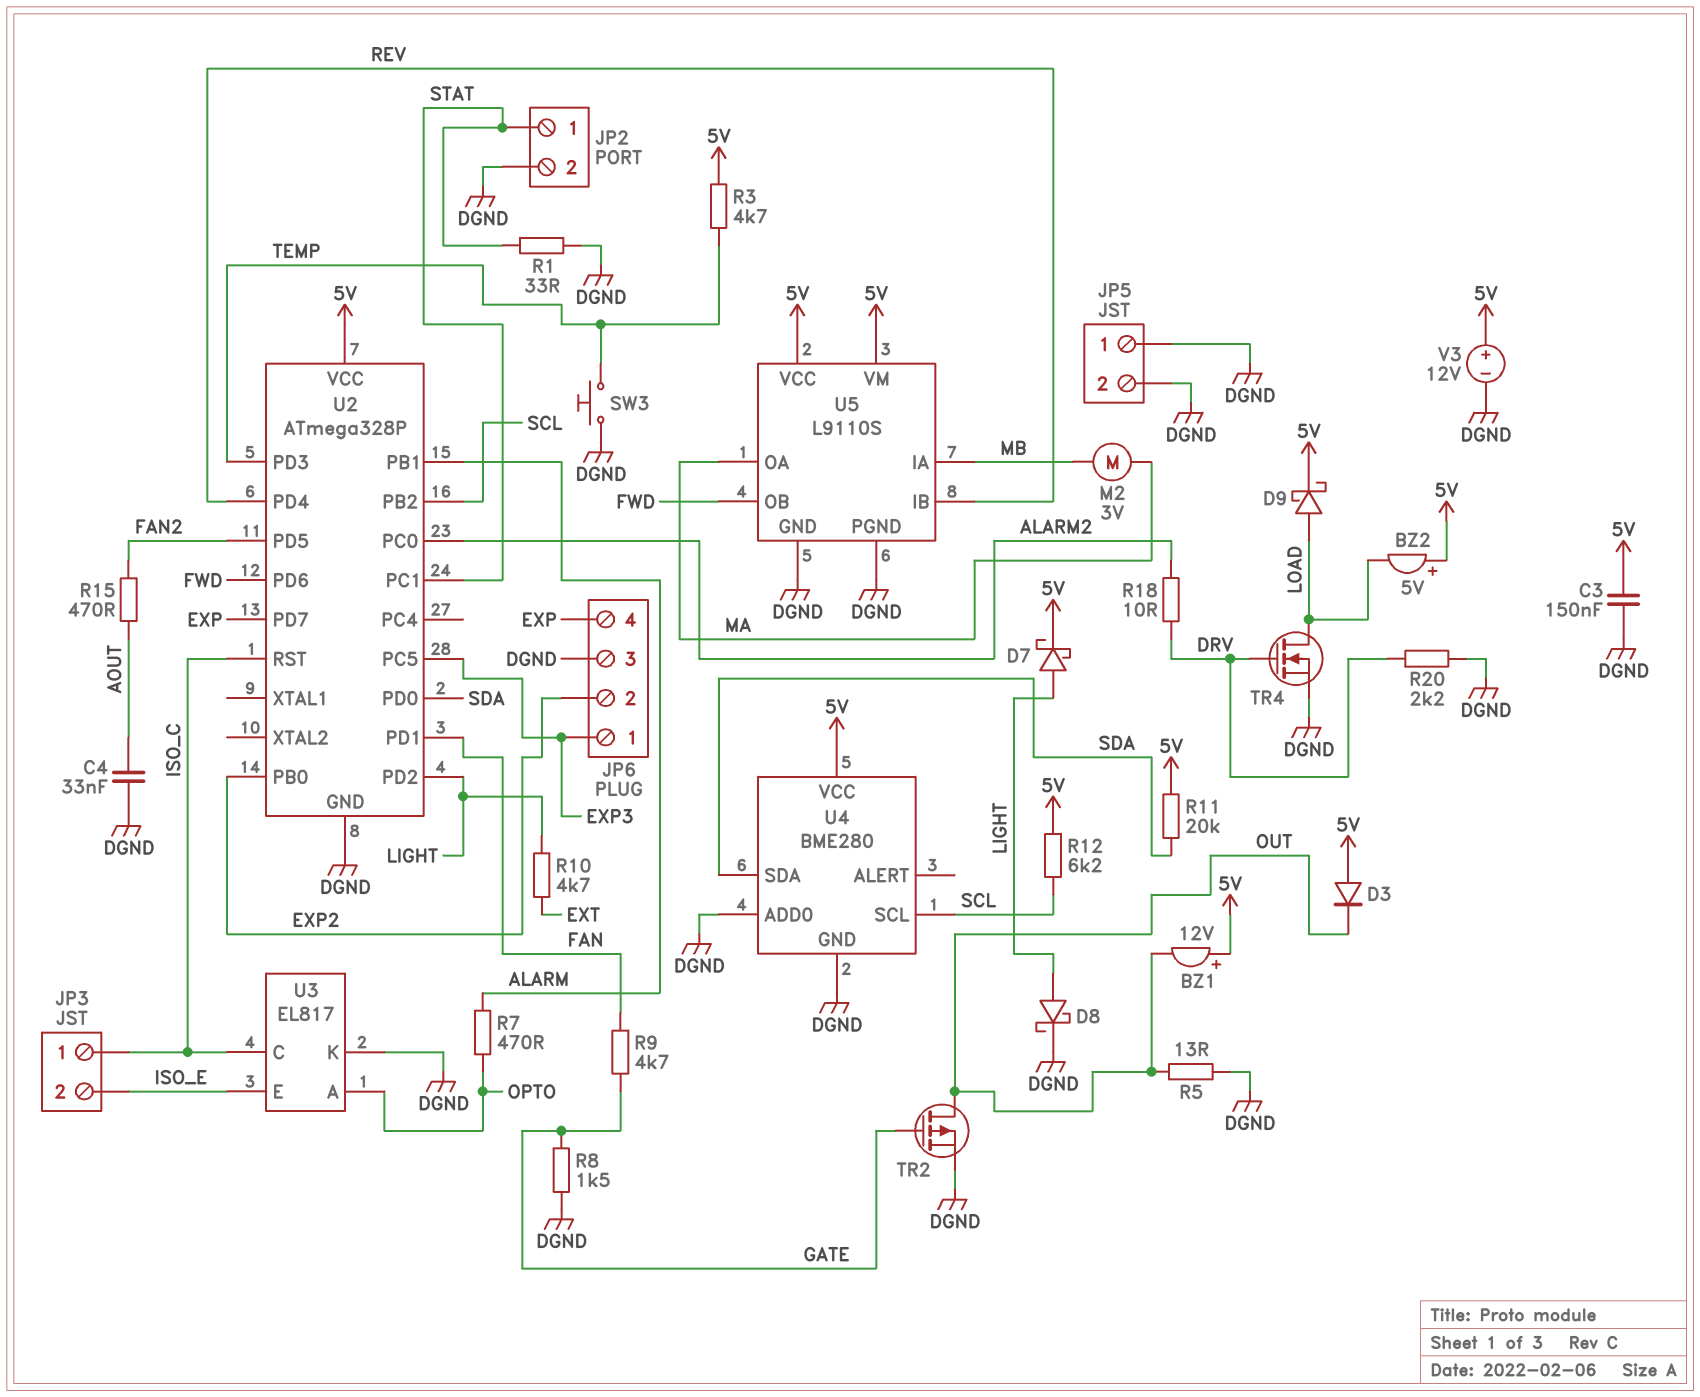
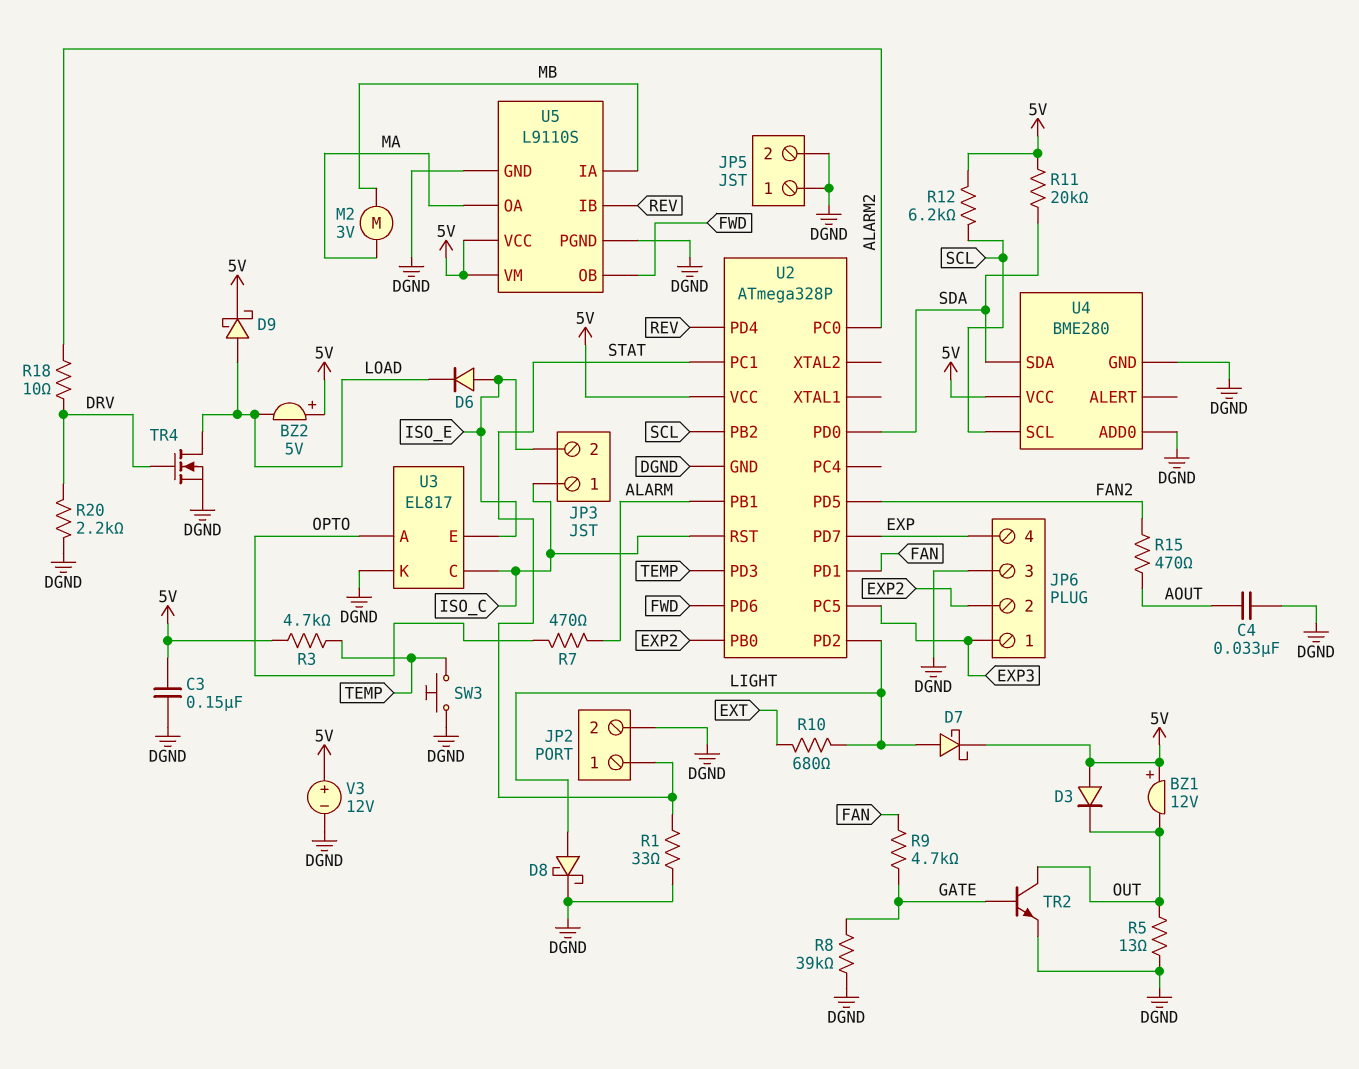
D6: none -> diode (A ISO_E, K LOAD)
R8: 1.5k (DGND, GATE) -> 39k (DGND, GATE)
R10: 4.7k (EXT, LIGHT) -> 680 (EXT, LIGHT)
TR2: PMOS (G GATE, D OUT, S DGND) -> NPN (B GATE, C OUT, E DGND)

